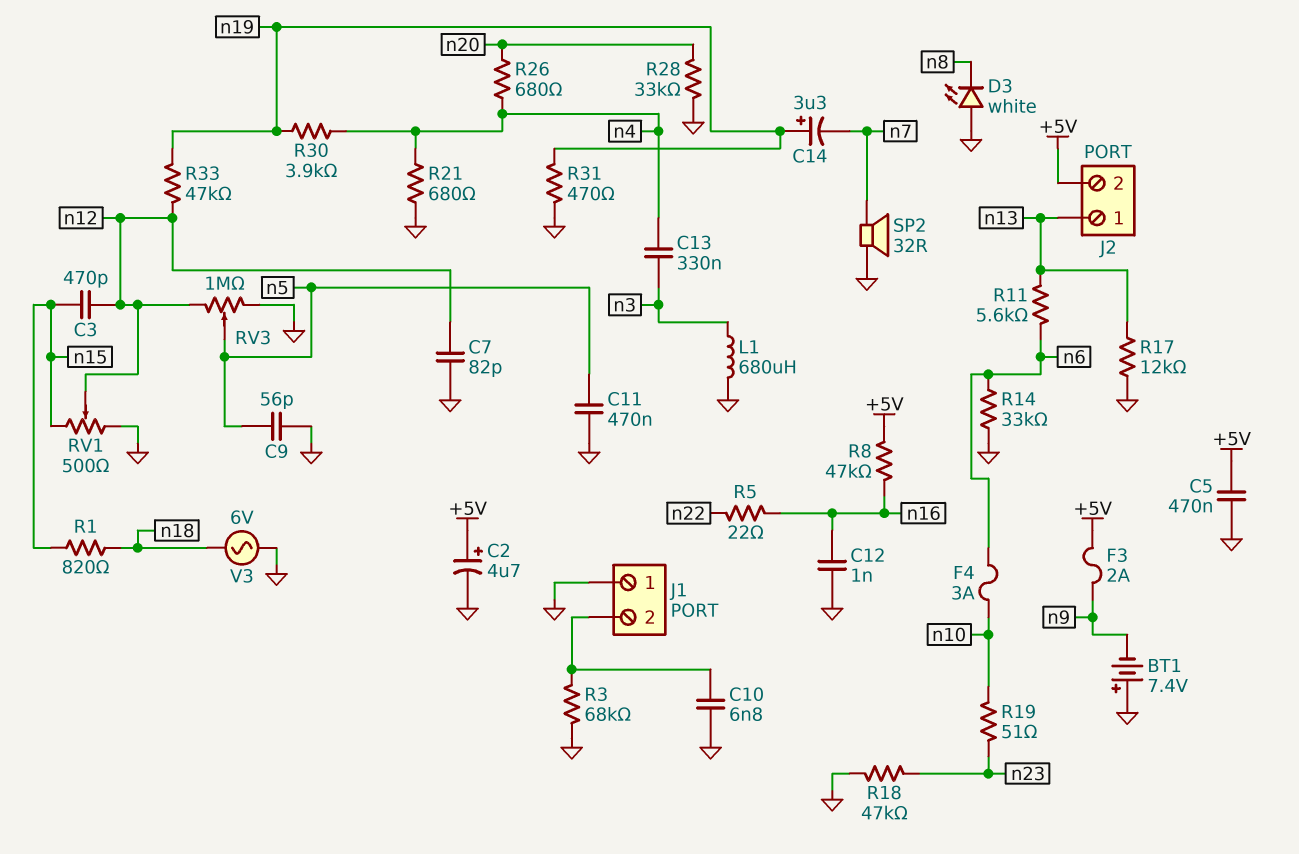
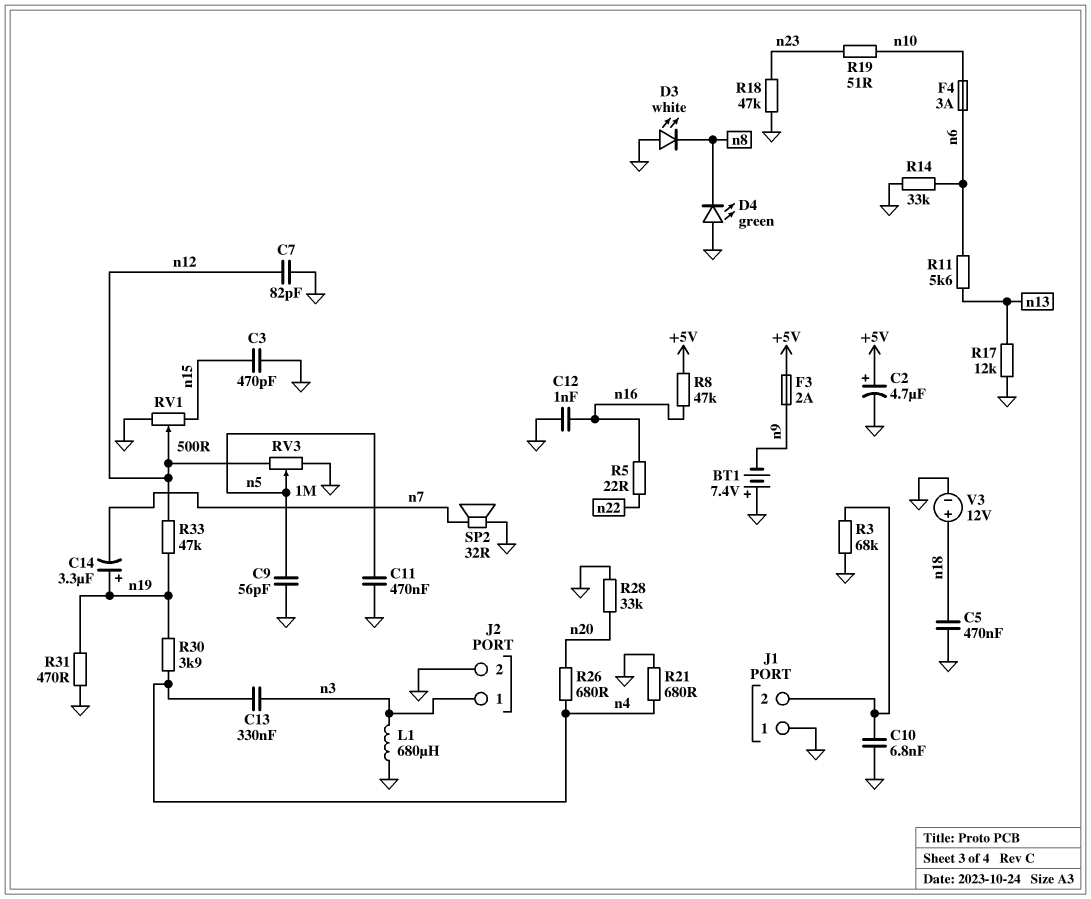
C3: 470pF (n12, n15) -> 470pF (GND, n15)
C5: 470nF (+5V, GND) -> 470nF (GND, n18)
D4: none -> LED green (A GND, K n8)
J2 pin 1: n13 -> n3
J2 pin 2: +5V -> GND
R1: 820 (n15, n18) -> none
V3: AC 6V (GND, n18) -> 12V (plus n18, minus GND)

